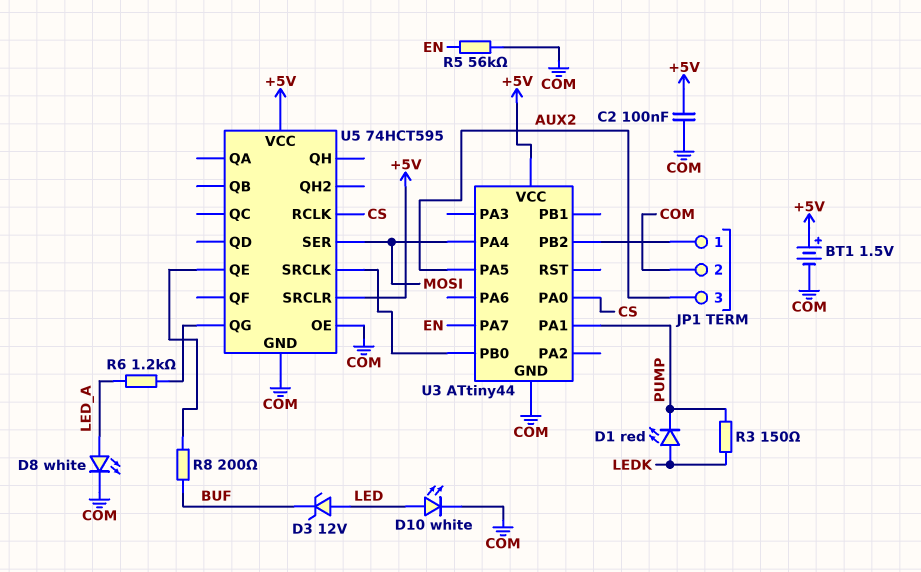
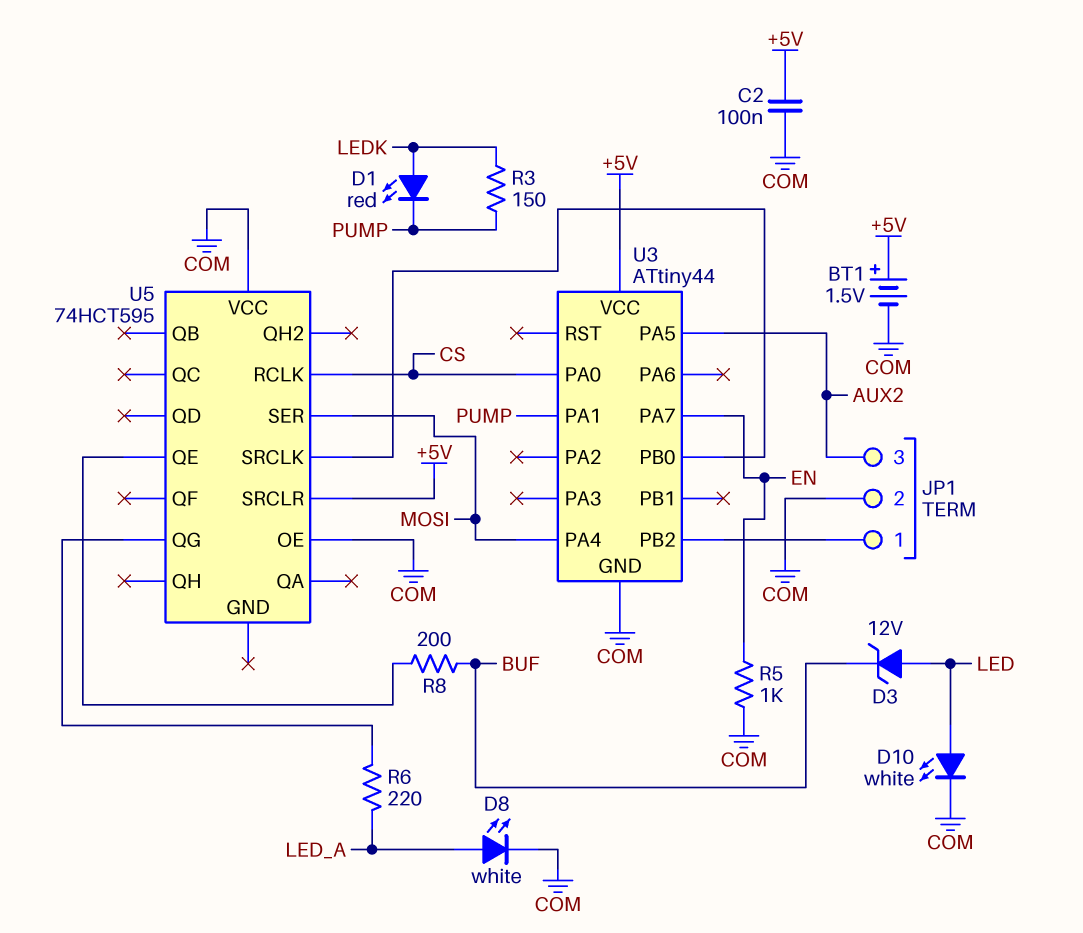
R5: 56k (COM, EN) -> 1k (COM, EN)
R6: 1.2k (LED_A, U5/QG) -> 220 (LED_A, U5/QG)
U5 pin GND: COM -> none
U5 pin VCC: +5V -> COM

